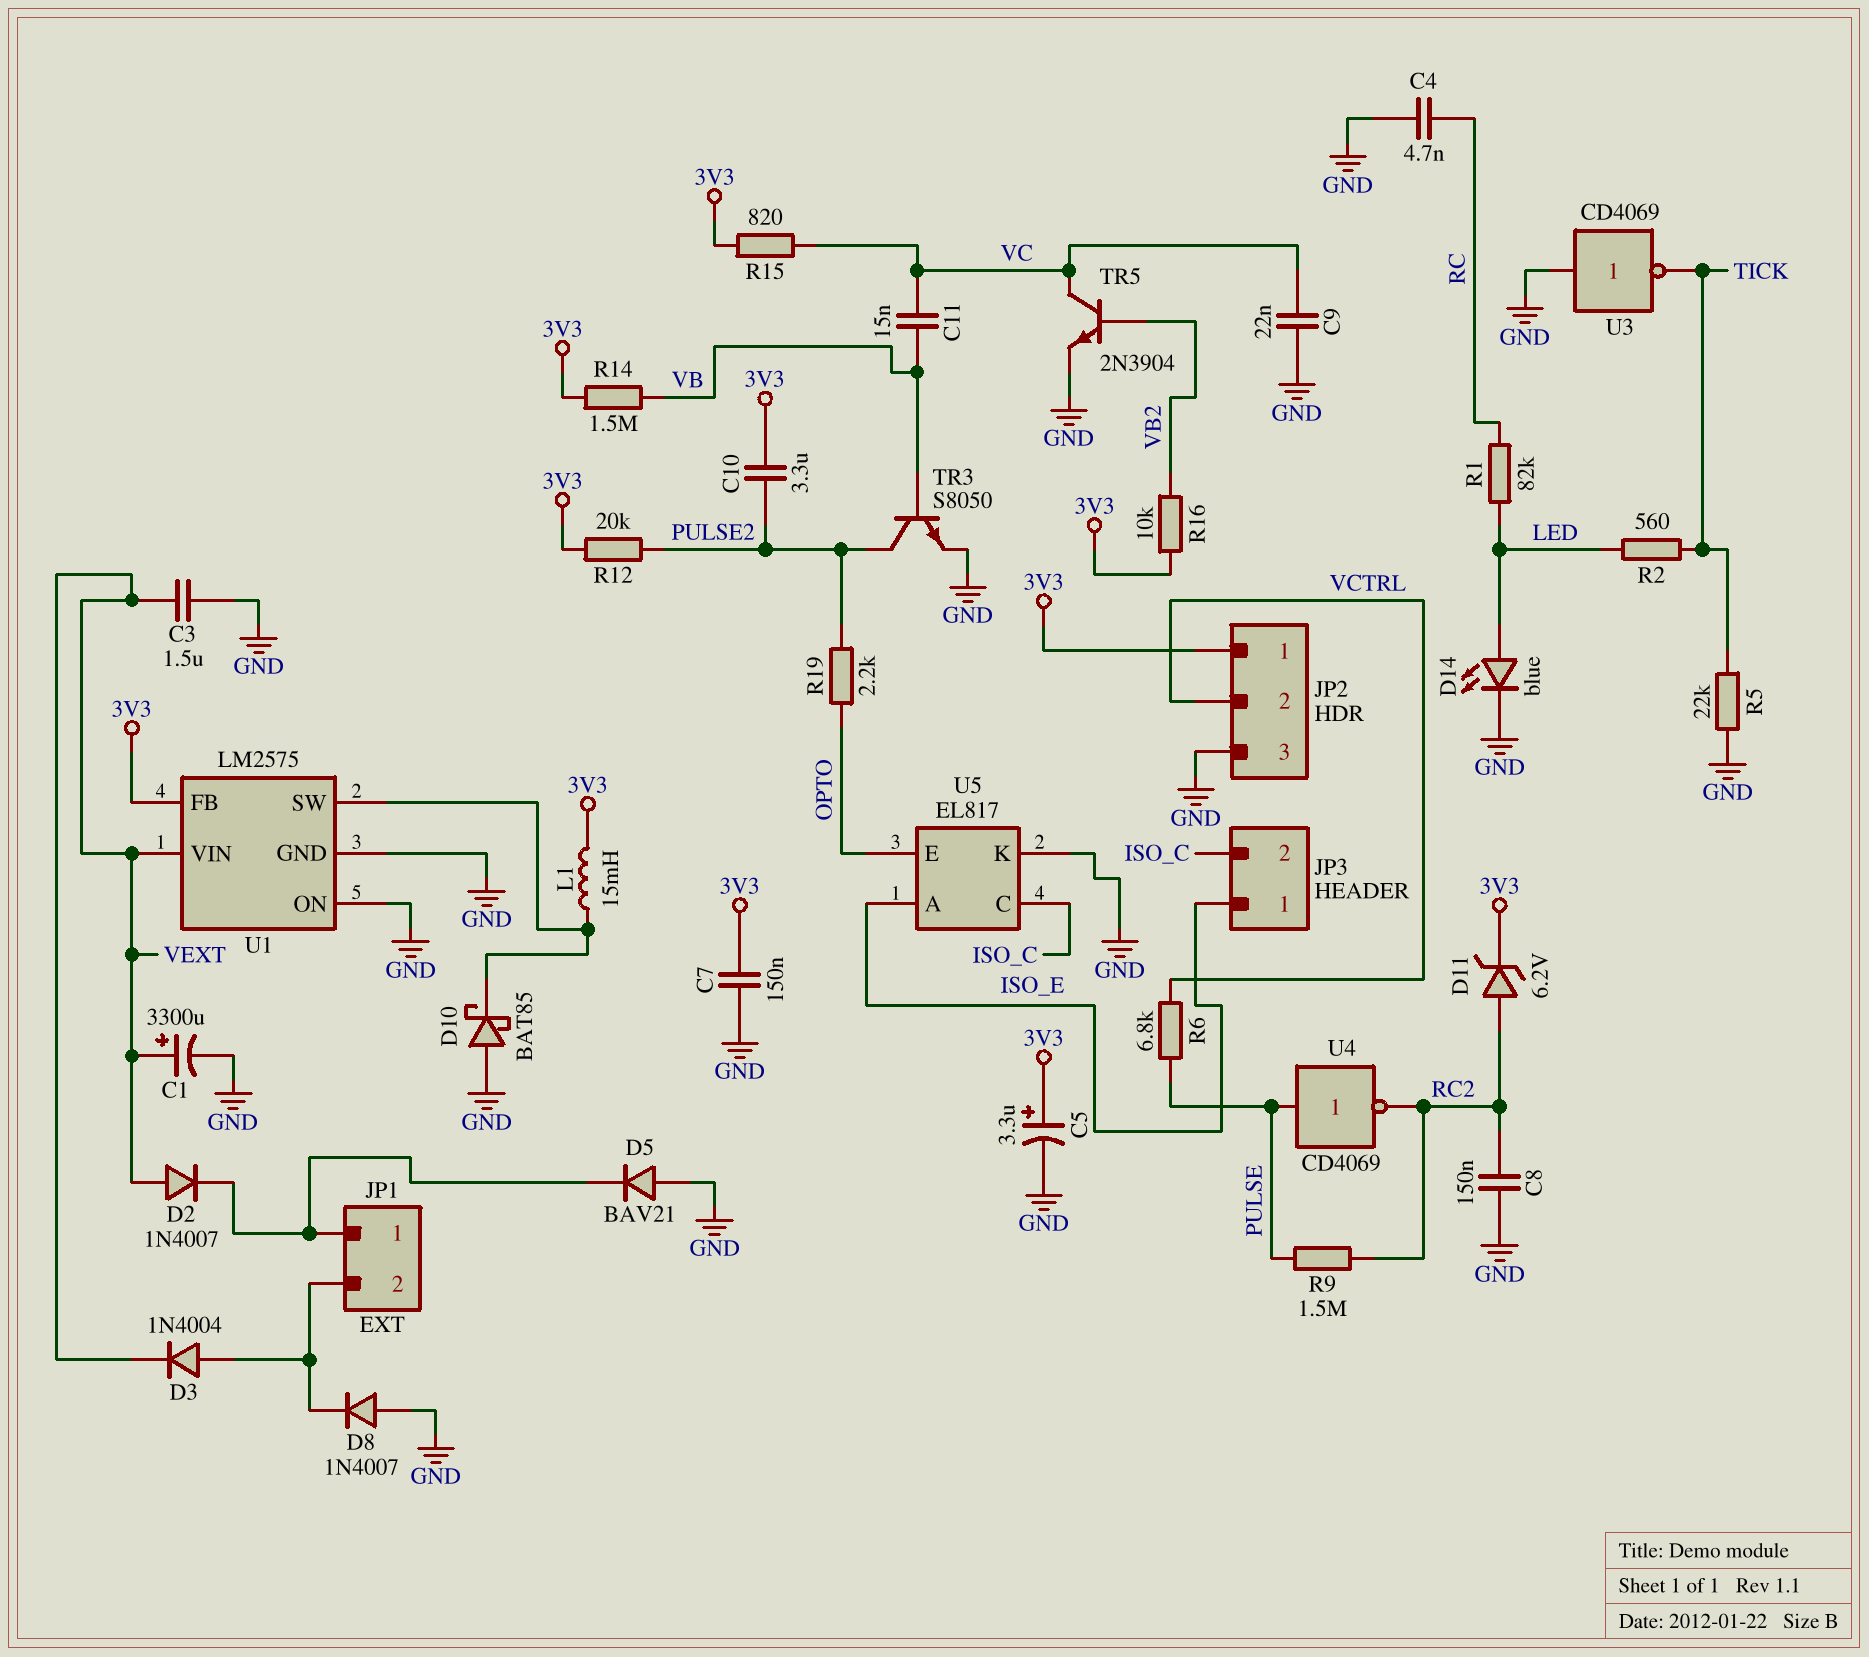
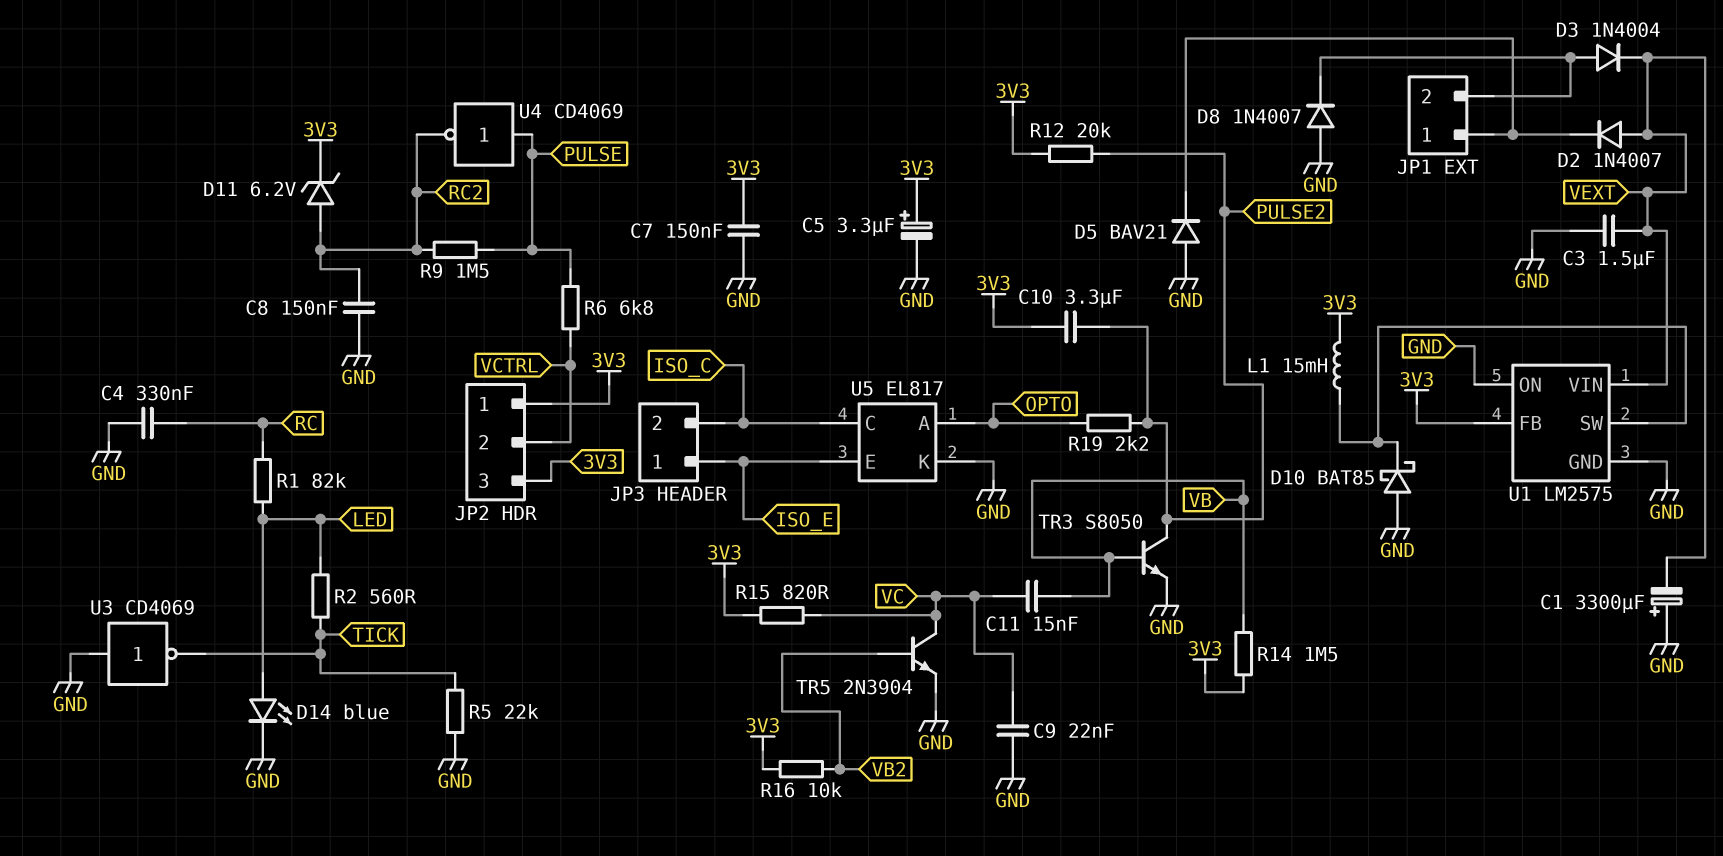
C1: 3300uF (plus VEXT, minus GND) -> 3300uF (plus GND, minus VEXT)
C4: 4.7nF (GND, RC) -> 330nF (GND, RC)
JP2 pin 3: GND -> 3V3
U5 pin A: ISO_E -> OPTO
U5 pin E: OPTO -> ISO_E

